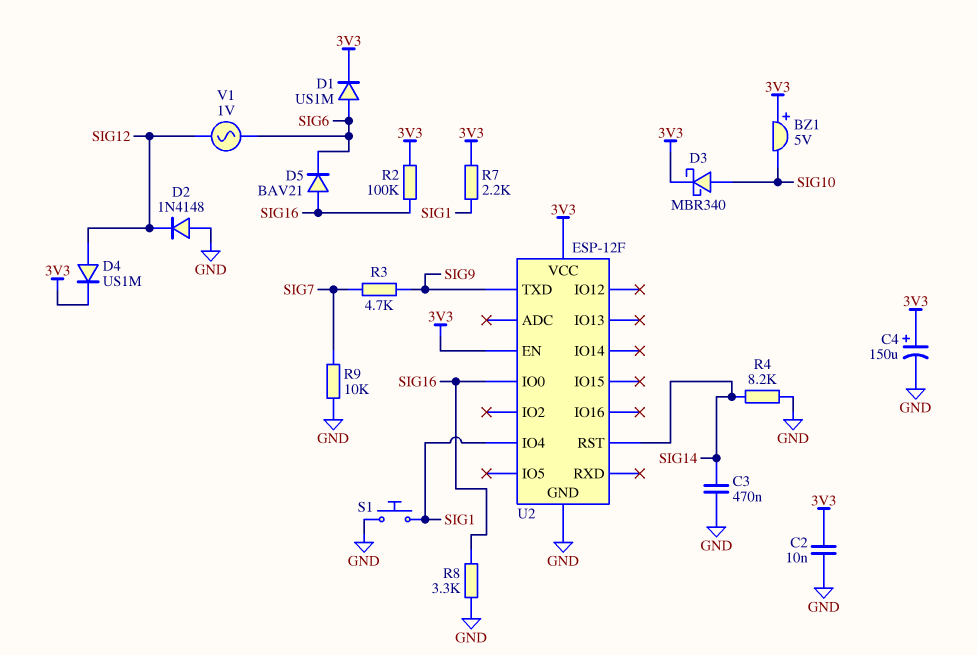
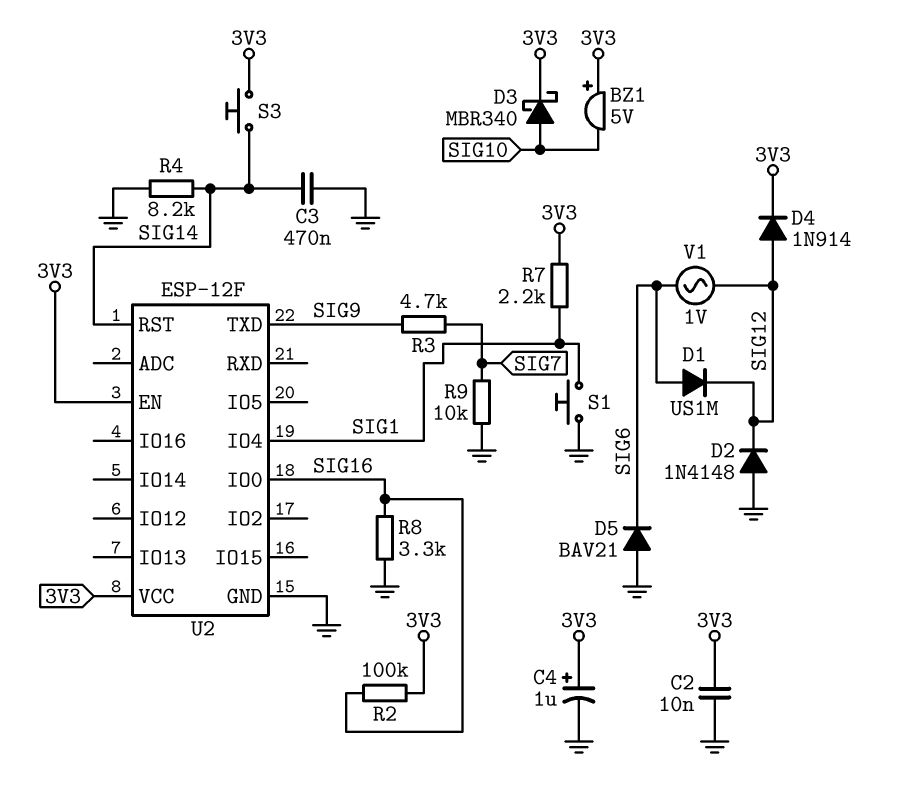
C4: 150uF (plus 3V3, minus GND) -> 1uF (plus 3V3, minus GND)
D1: diode US1M (A SIG6, K 3V3) -> diode US1M (A SIG6, K SIG12)
D4: diode US1M (A SIG12, K 3V3) -> diode 1N914 (A SIG12, K 3V3)
D5: diode BAV21 (A SIG16, K SIG6) -> diode BAV21 (A GND, K SIG6)
S3: none -> button (3V3, SIG14)

